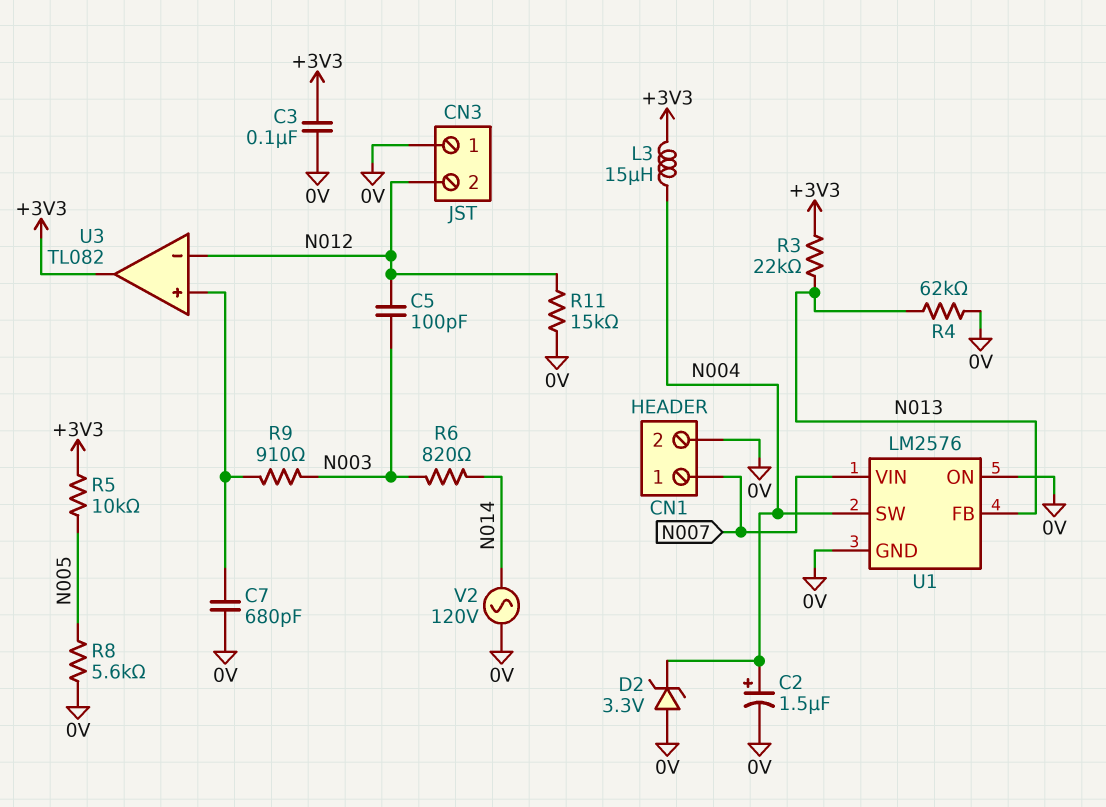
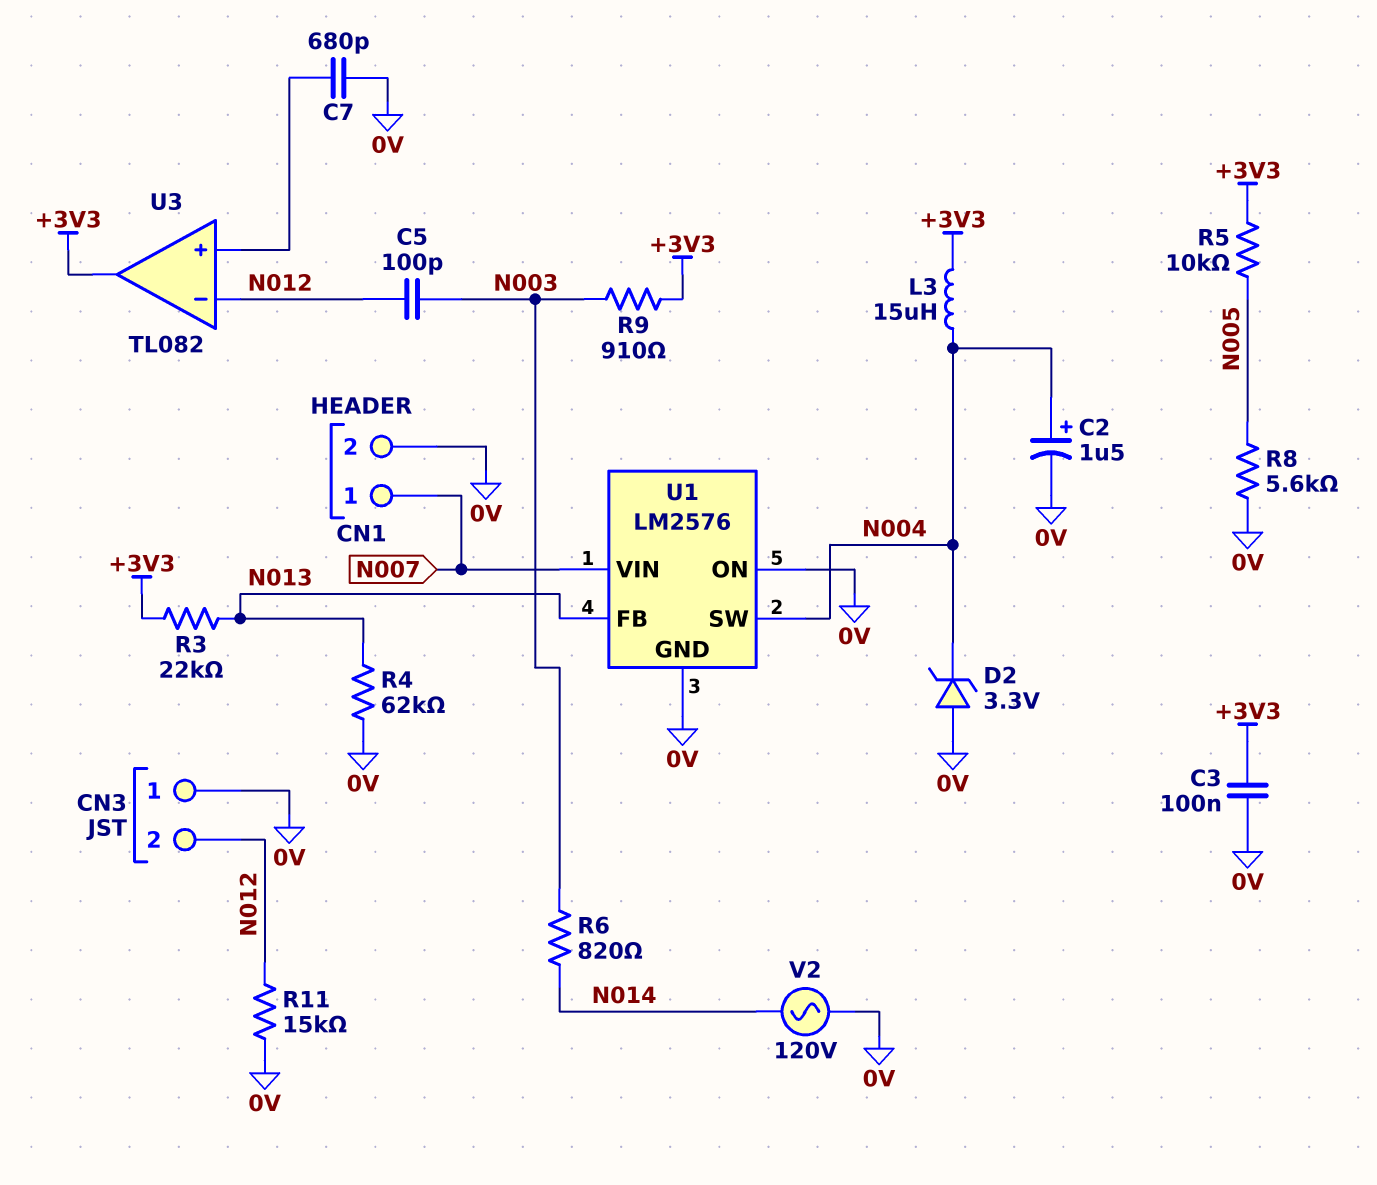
R9: 910 (N003, U3/in+) -> 910 (+3V3, N003)

